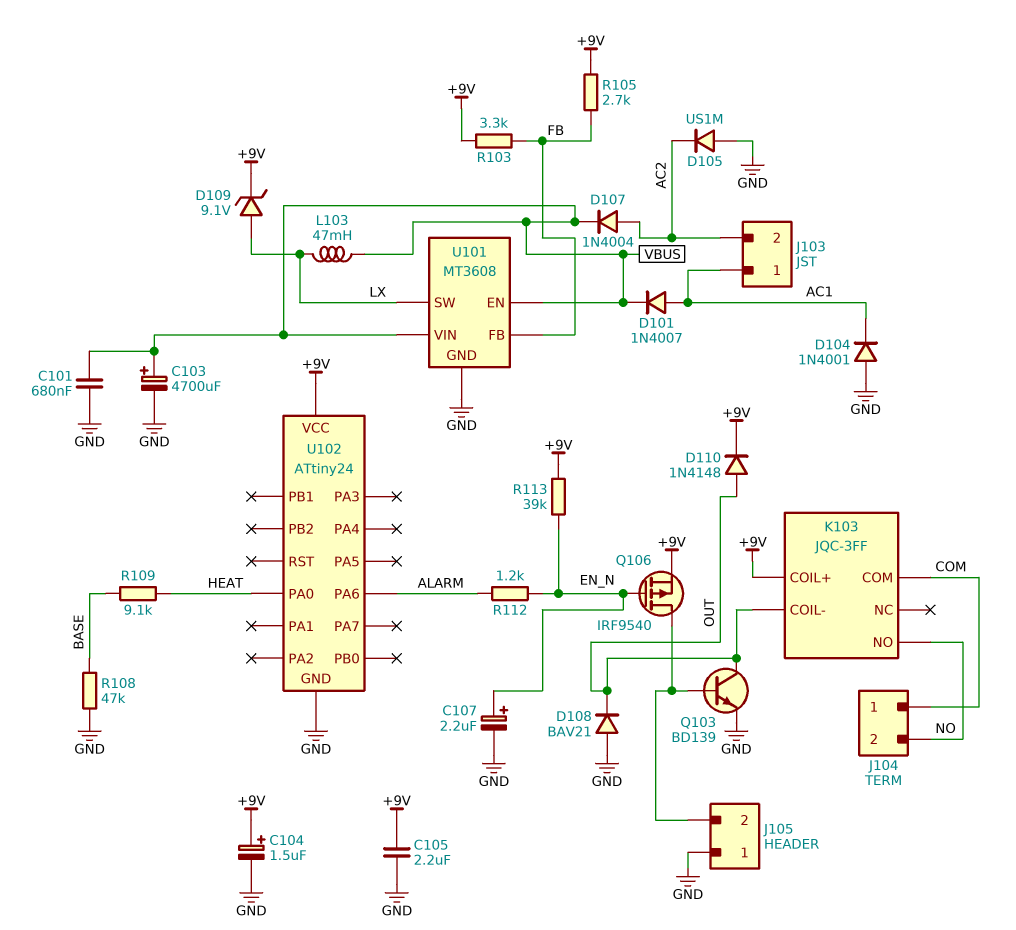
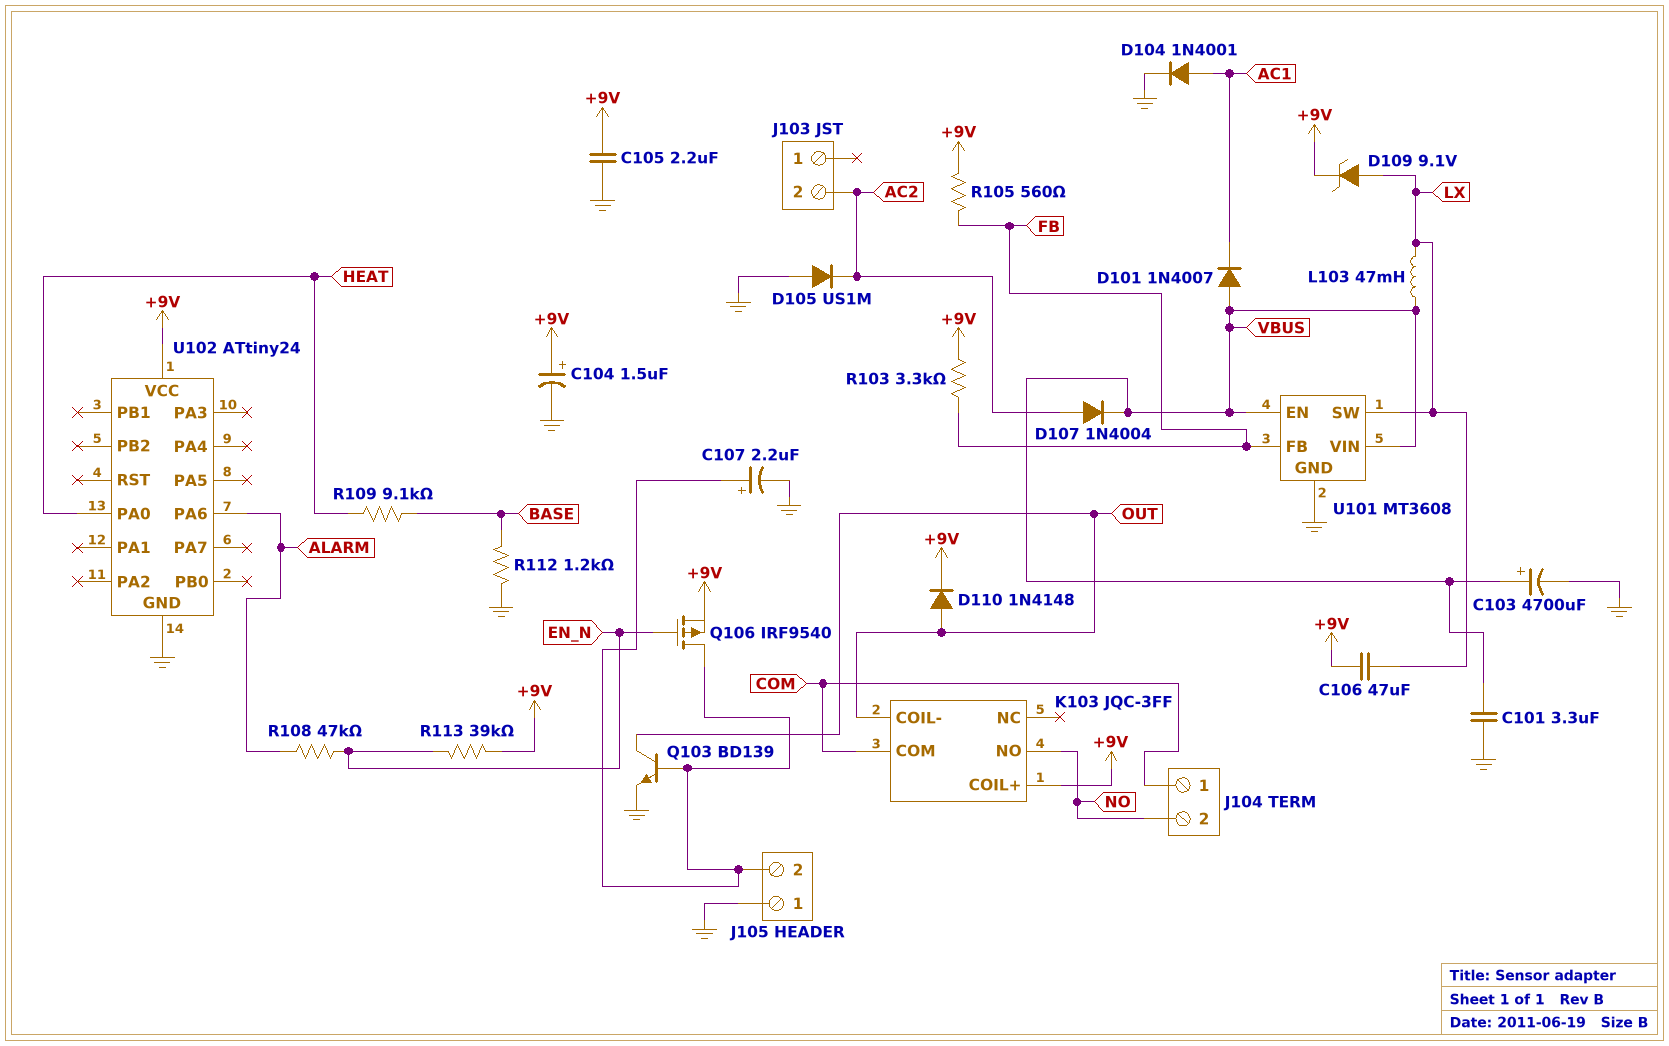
C101: 680nF (GND, VBUS) -> 3.3uF (GND, VBUS)
C106: none -> 47uF (+9V, LX)
C107: 2.2uF (plus EN_N, minus GND) -> 2.2uF (plus J105/2, minus GND)
D101: diode 1N4007 (A AC1, K VBUS) -> diode 1N4007 (A VBUS, K AC1)
D104: diode 1N4001 (A GND, K AC1) -> diode 1N4001 (A AC1, K GND)
D108: diode BAV21 (A GND, K OUT) -> none
J103 pin 1: AC1 -> none
R105: 2.7k (+9V, FB) -> 560 (+9V, FB)
R108: 47k (BASE, GND) -> 47k (ALARM, EN_N)
R112: 1.2k (ALARM, EN_N) -> 1.2k (BASE, GND)

